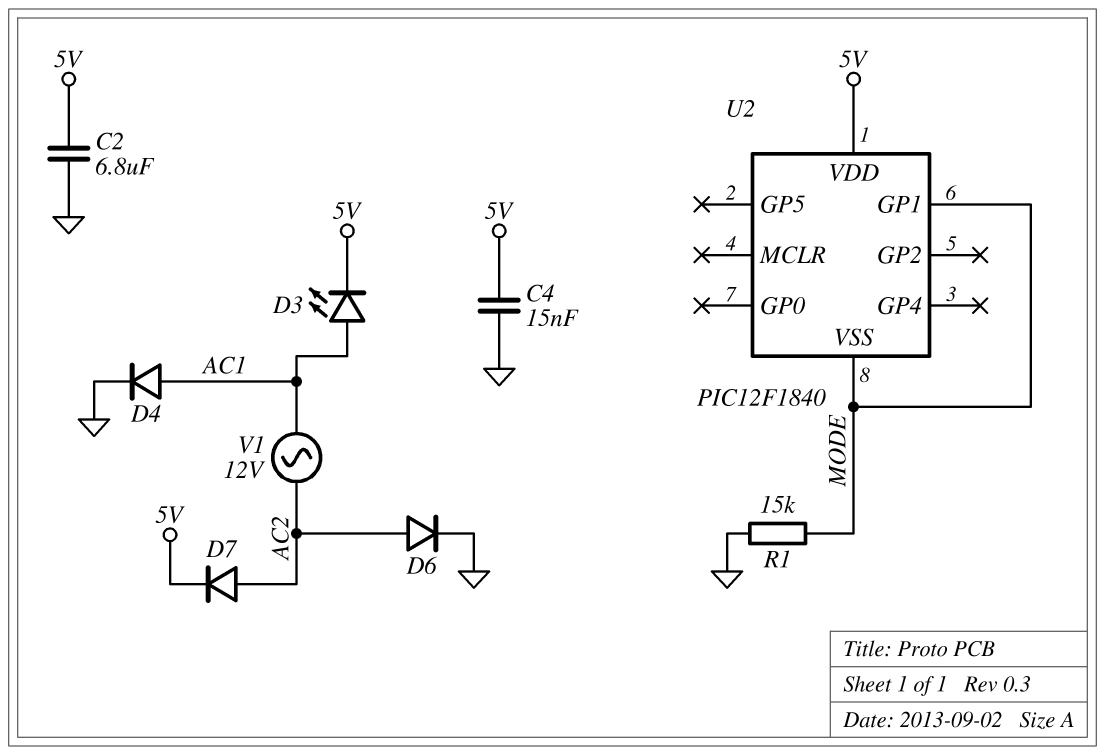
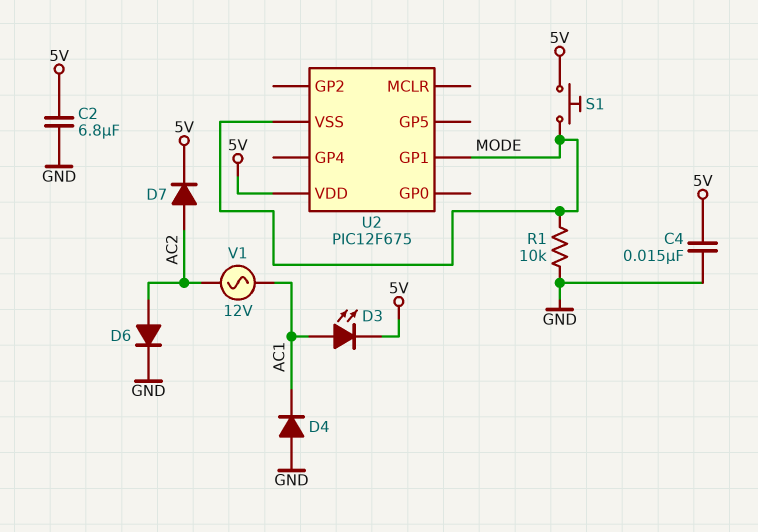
D4: diode (A AC1, K GND) -> diode (A GND, K AC1)
R1: 15k (GND, MODE) -> 10k (GND, MODE)
S1: none -> button (5V, MODE)
U2: PIC12F1840 -> PIC12F675

